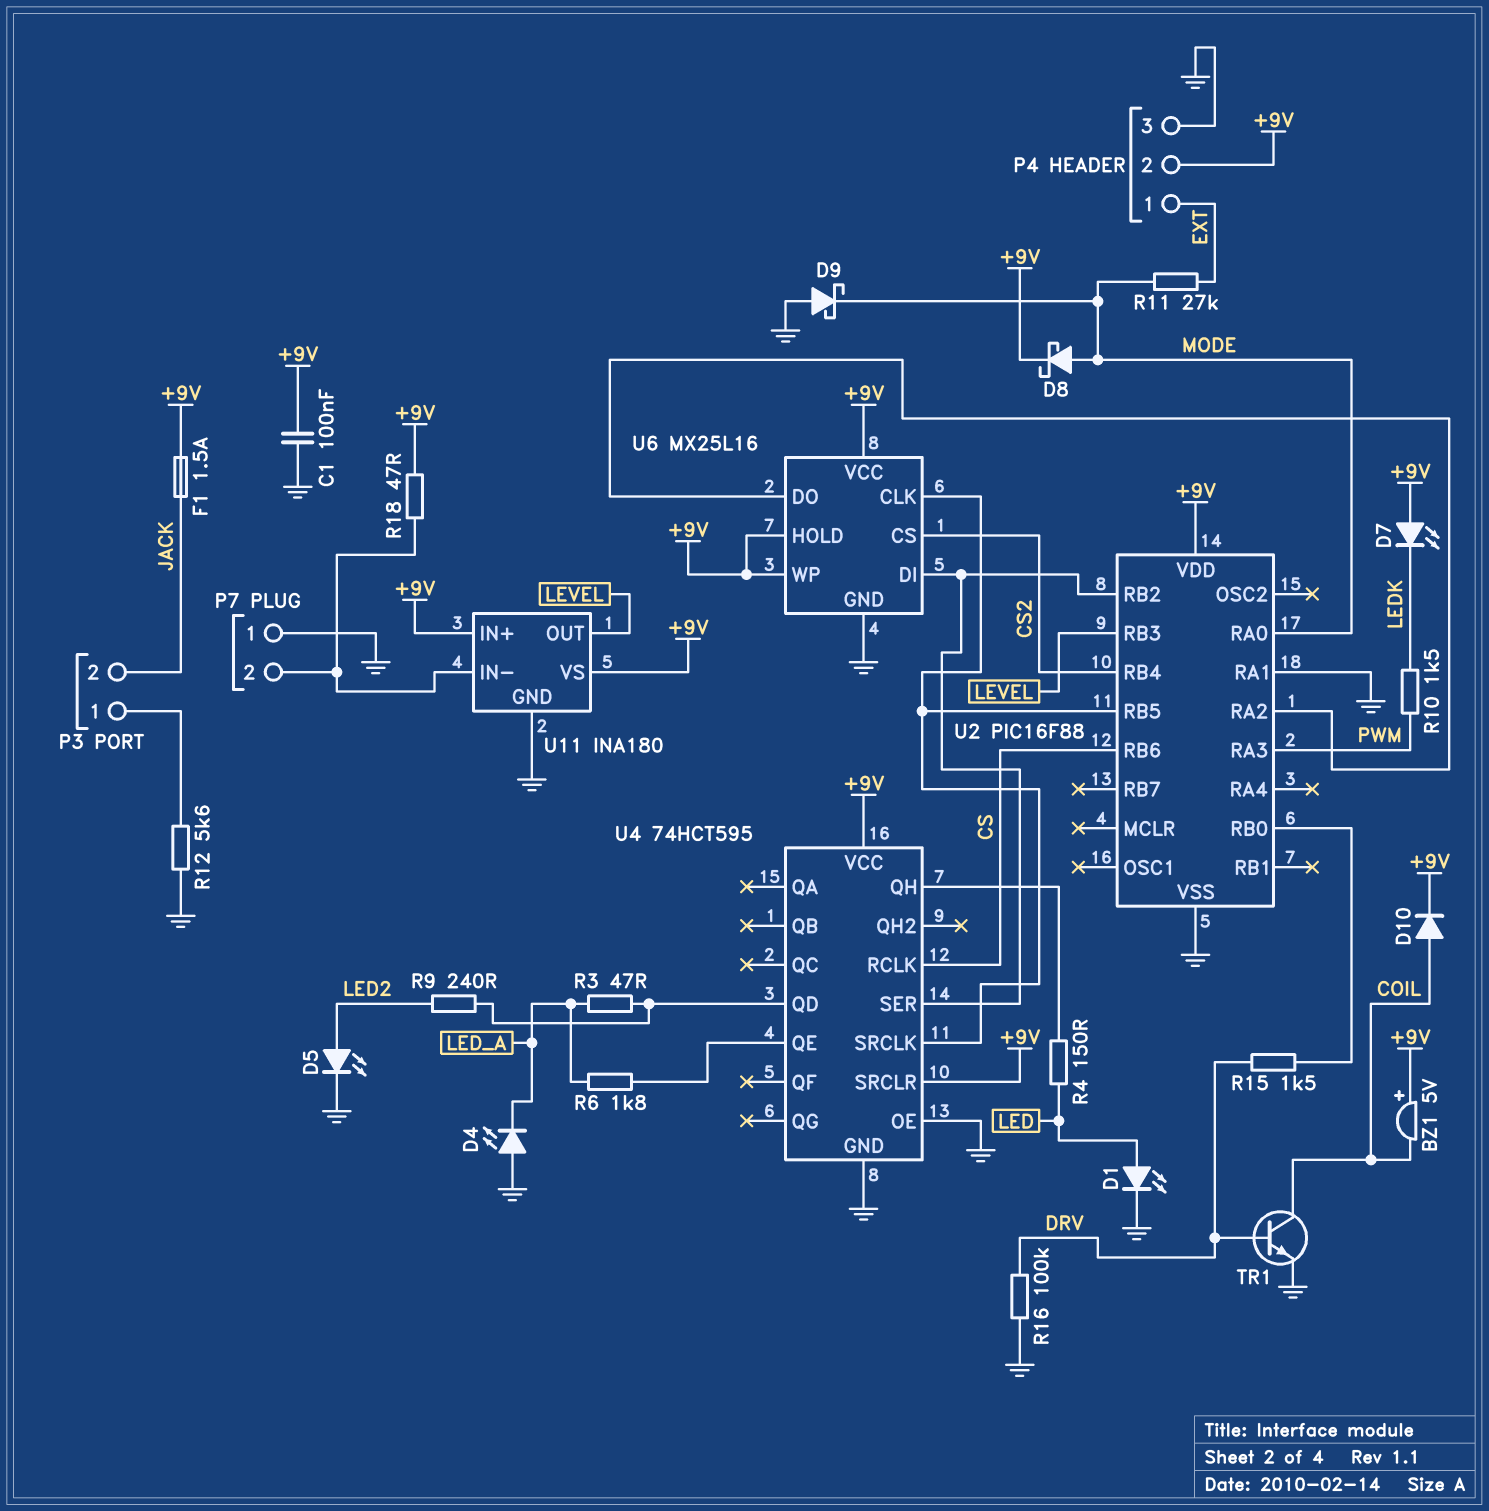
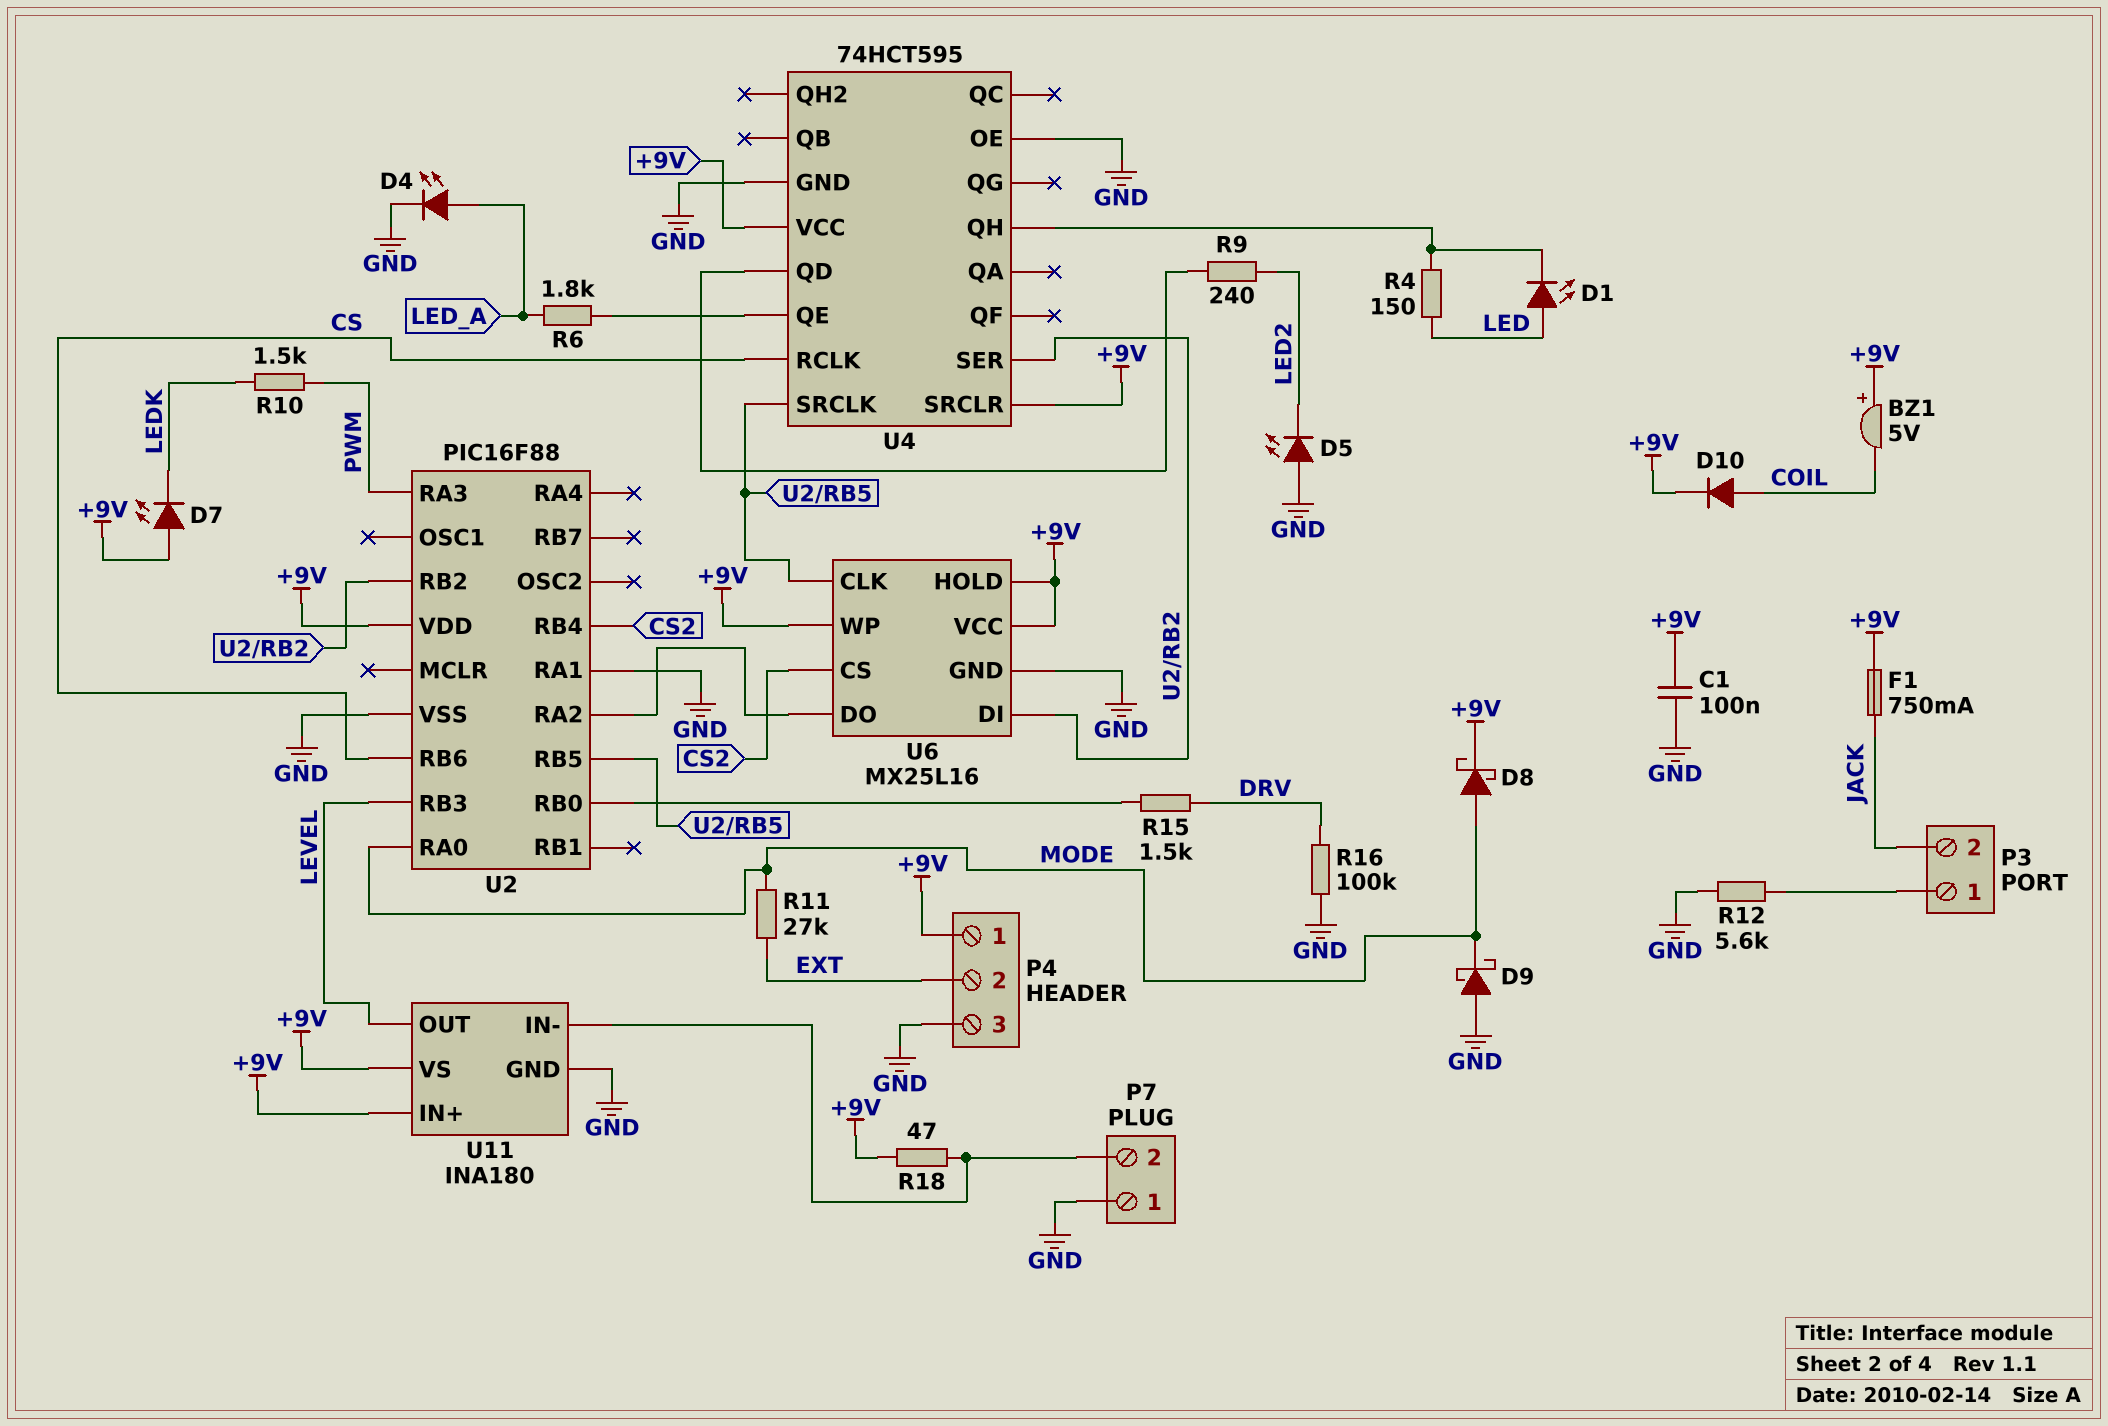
D1: LED (A LED, K GND) -> LED (A LED, K U4/QH)
D4: LED (A GND, K LED_A) -> LED (A LED_A, K GND)
D5: LED (A LED2, K GND) -> LED (A GND, K LED2)
F1: 1.5A (+9V, JACK) -> 750mA (+9V, JACK)
P4 pin 1: EXT -> +9V
P4 pin 2: +9V -> EXT
R3: 47 (LED_A, U4/QD) -> none
TR1: NPN (B DRV, C COIL, E GND) -> none

